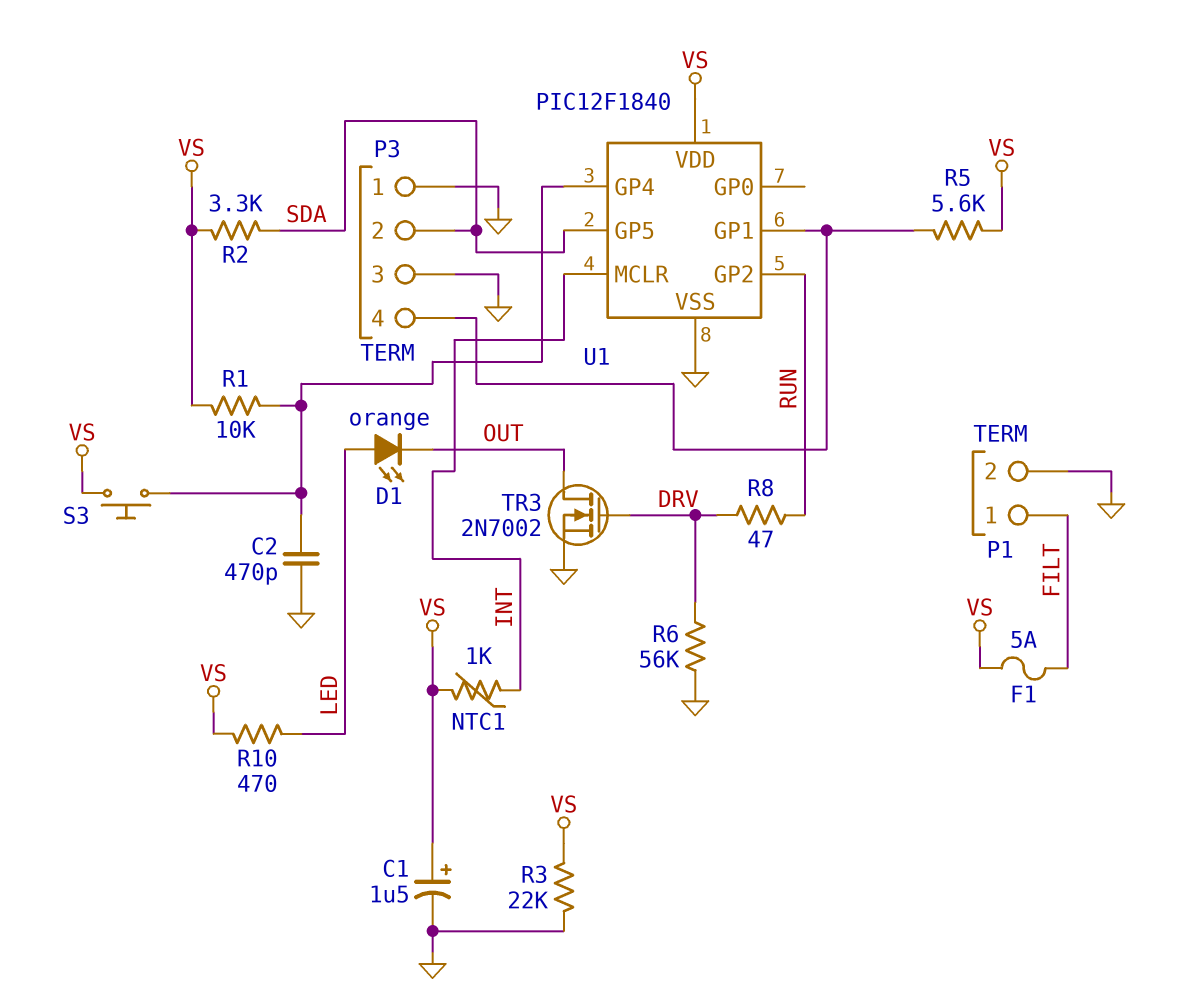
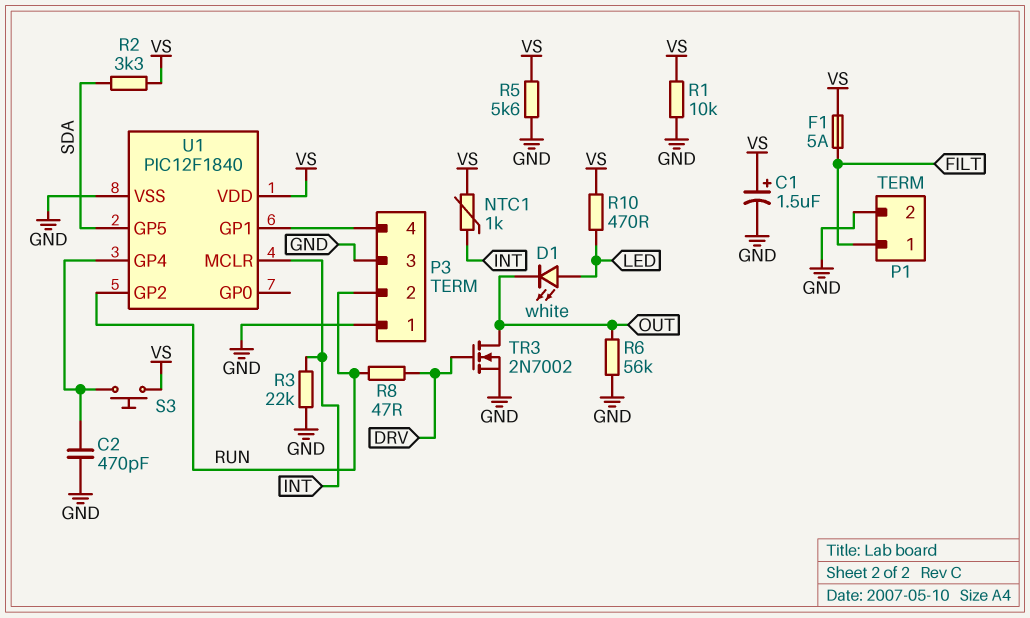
D1: LED orange (A LED, K OUT) -> LED white (A LED, K OUT)
P3 pin 2: SDA -> RUN
R1: 10k (U1/GP4, VS) -> 10k (GND, VS)
R3: 22k (GND, VS) -> 22k (GND, INT)
R5: 5.6k (P3/4, VS) -> 5.6k (GND, VS)
R6: 56k (DRV, GND) -> 56k (GND, OUT)

